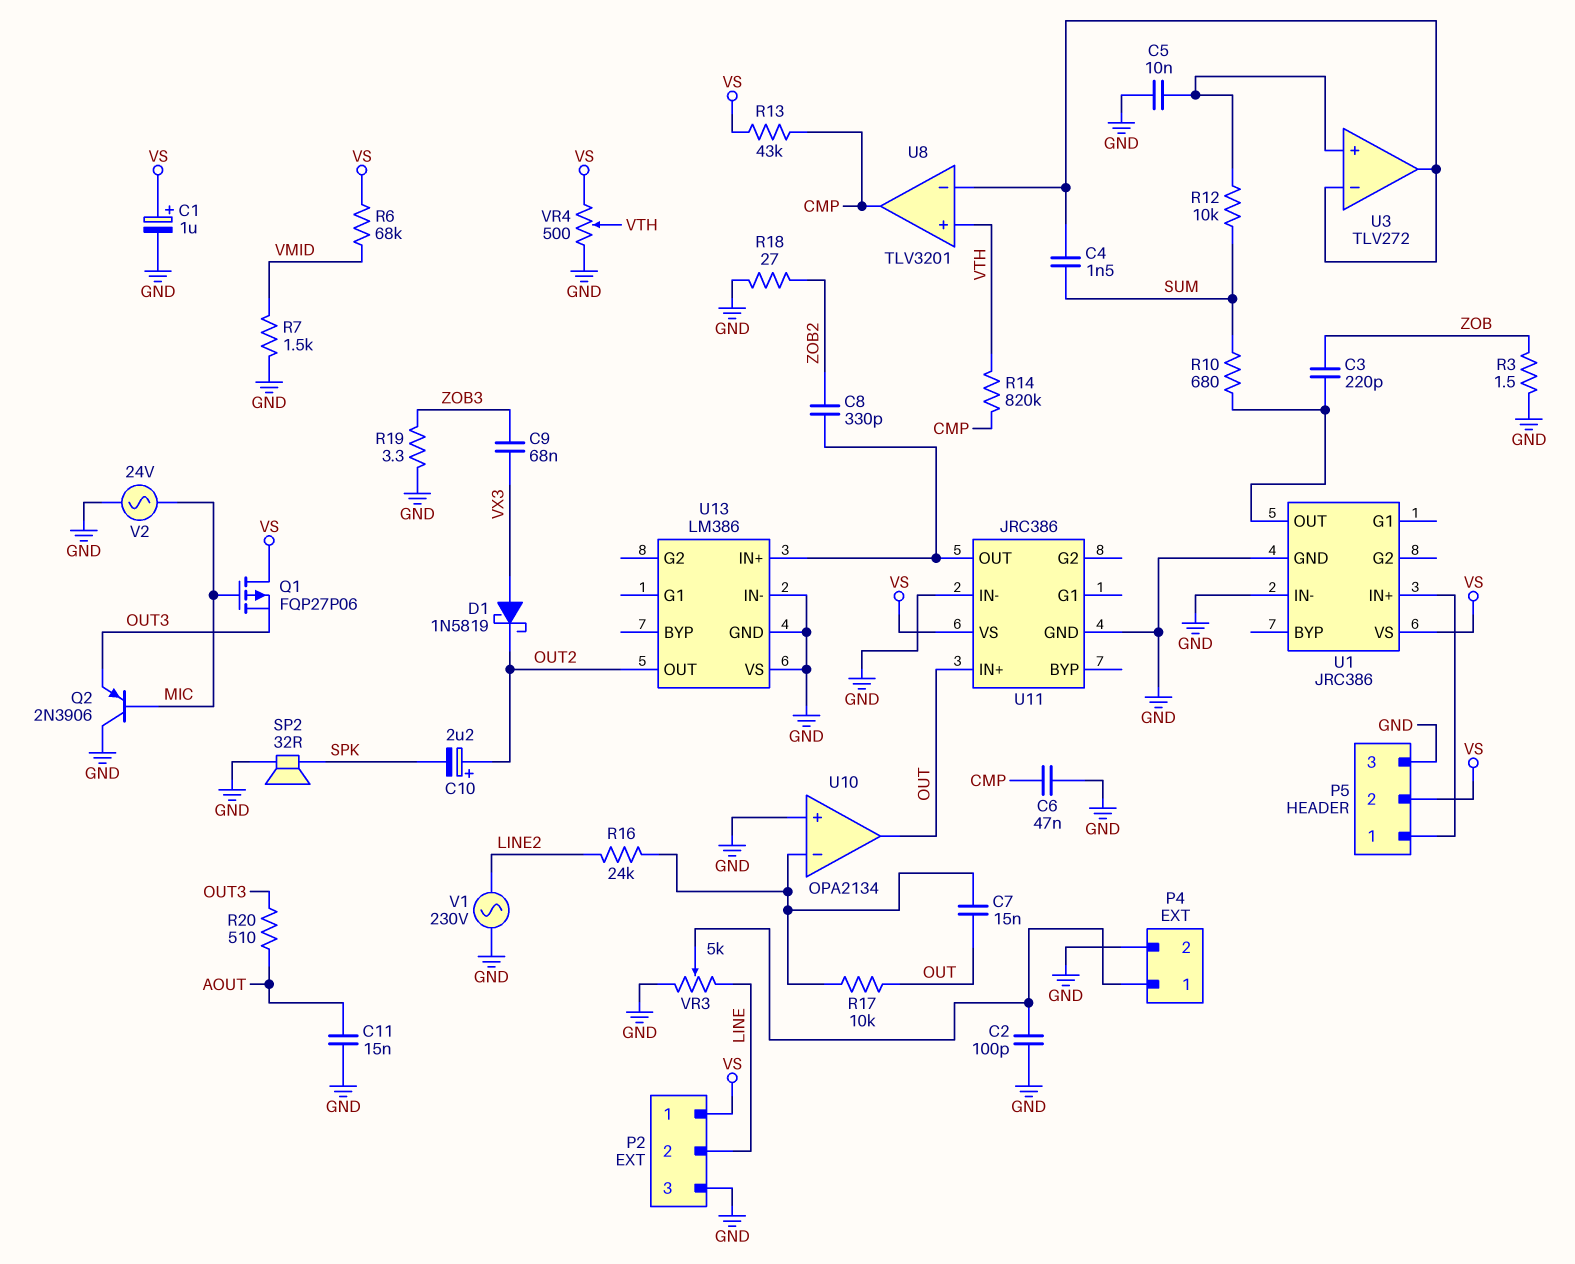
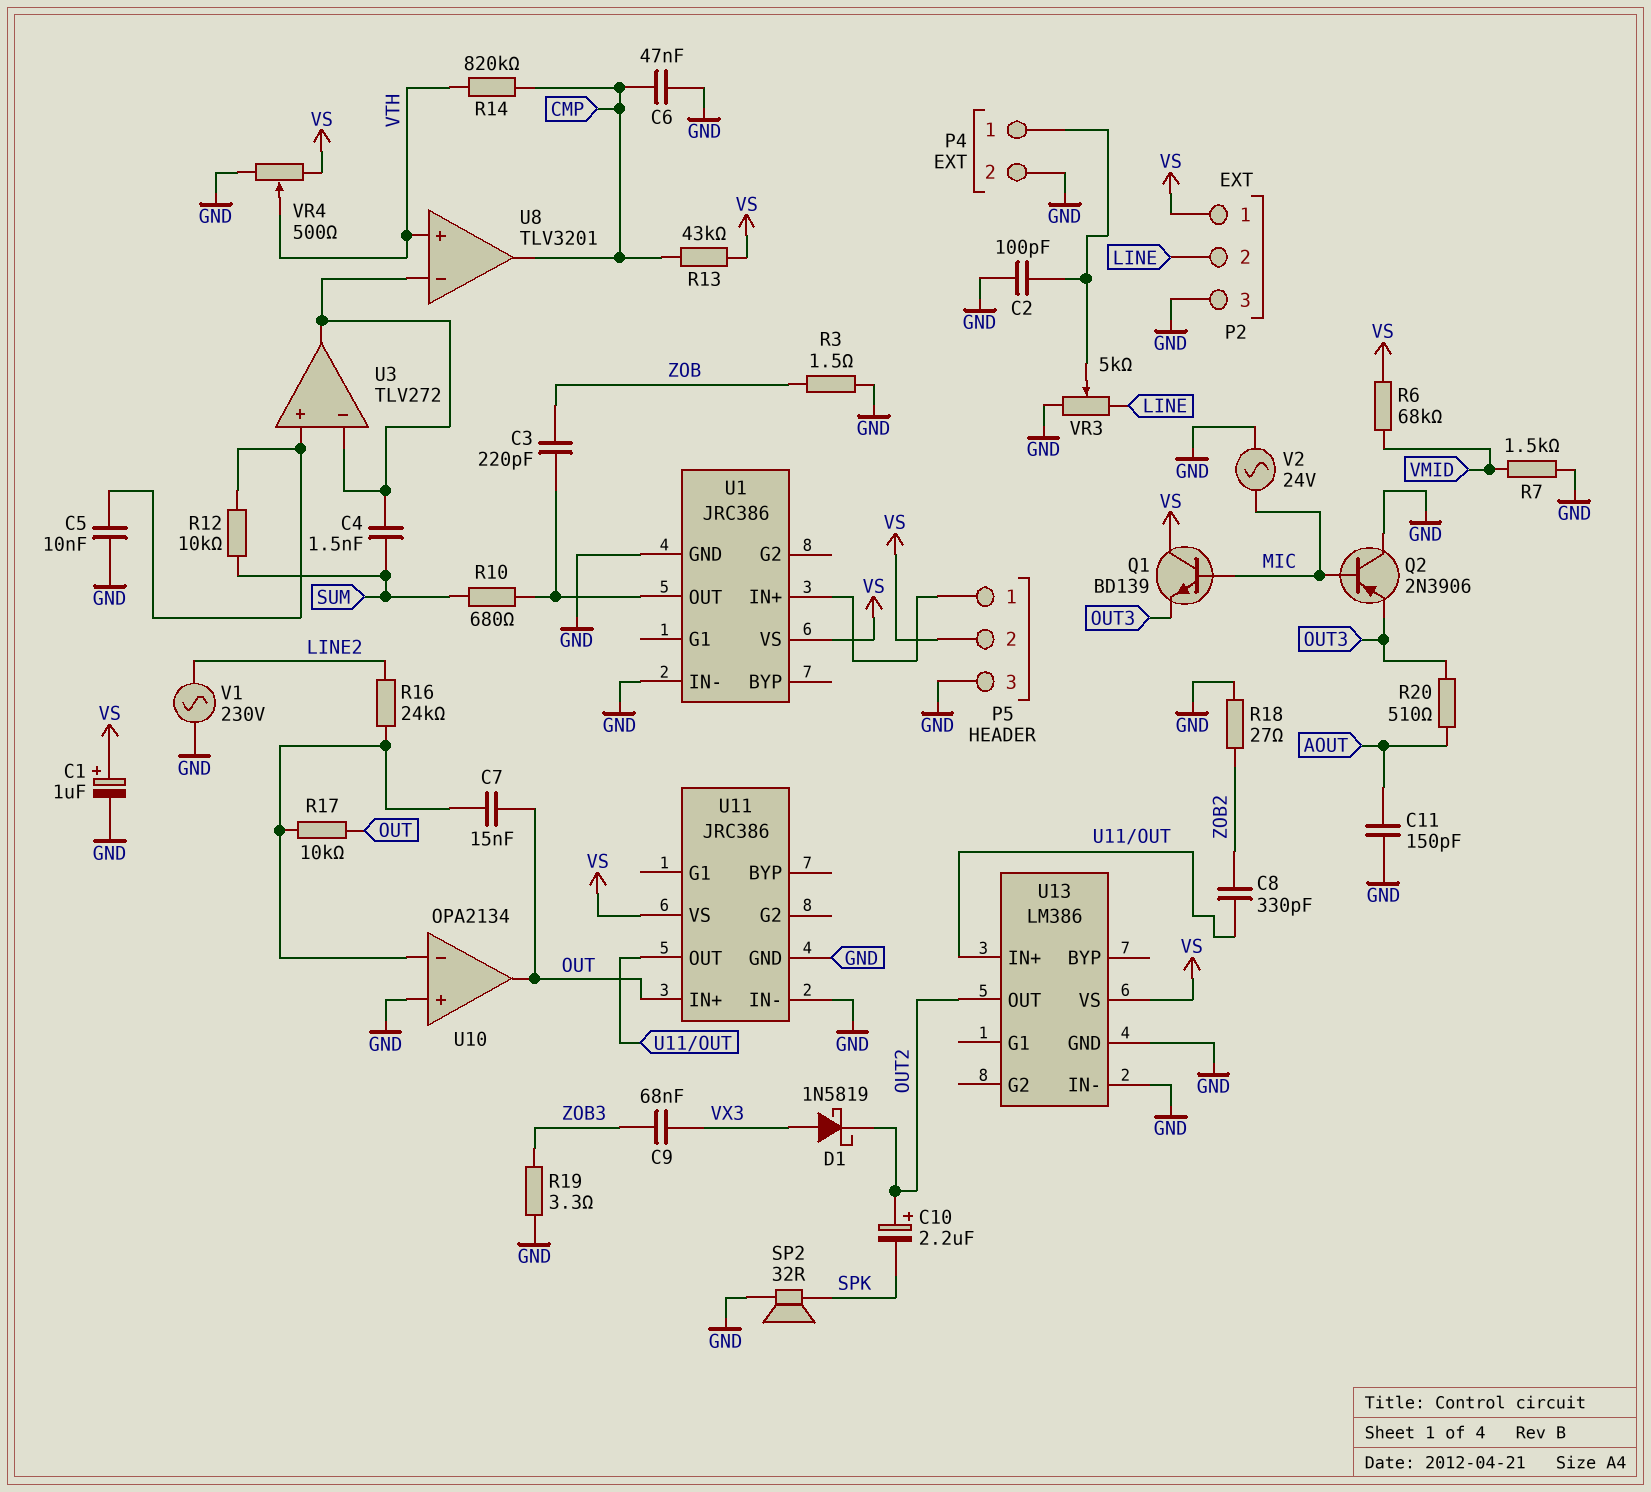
C11: 15nF (AOUT, GND) -> 150pF (AOUT, GND)
Q1: PMOS FQP27P06 (G MIC, D VS, S OUT3) -> NPN BD139 (B MIC, C VS, E OUT3)
U13 pin VS: GND -> VS

